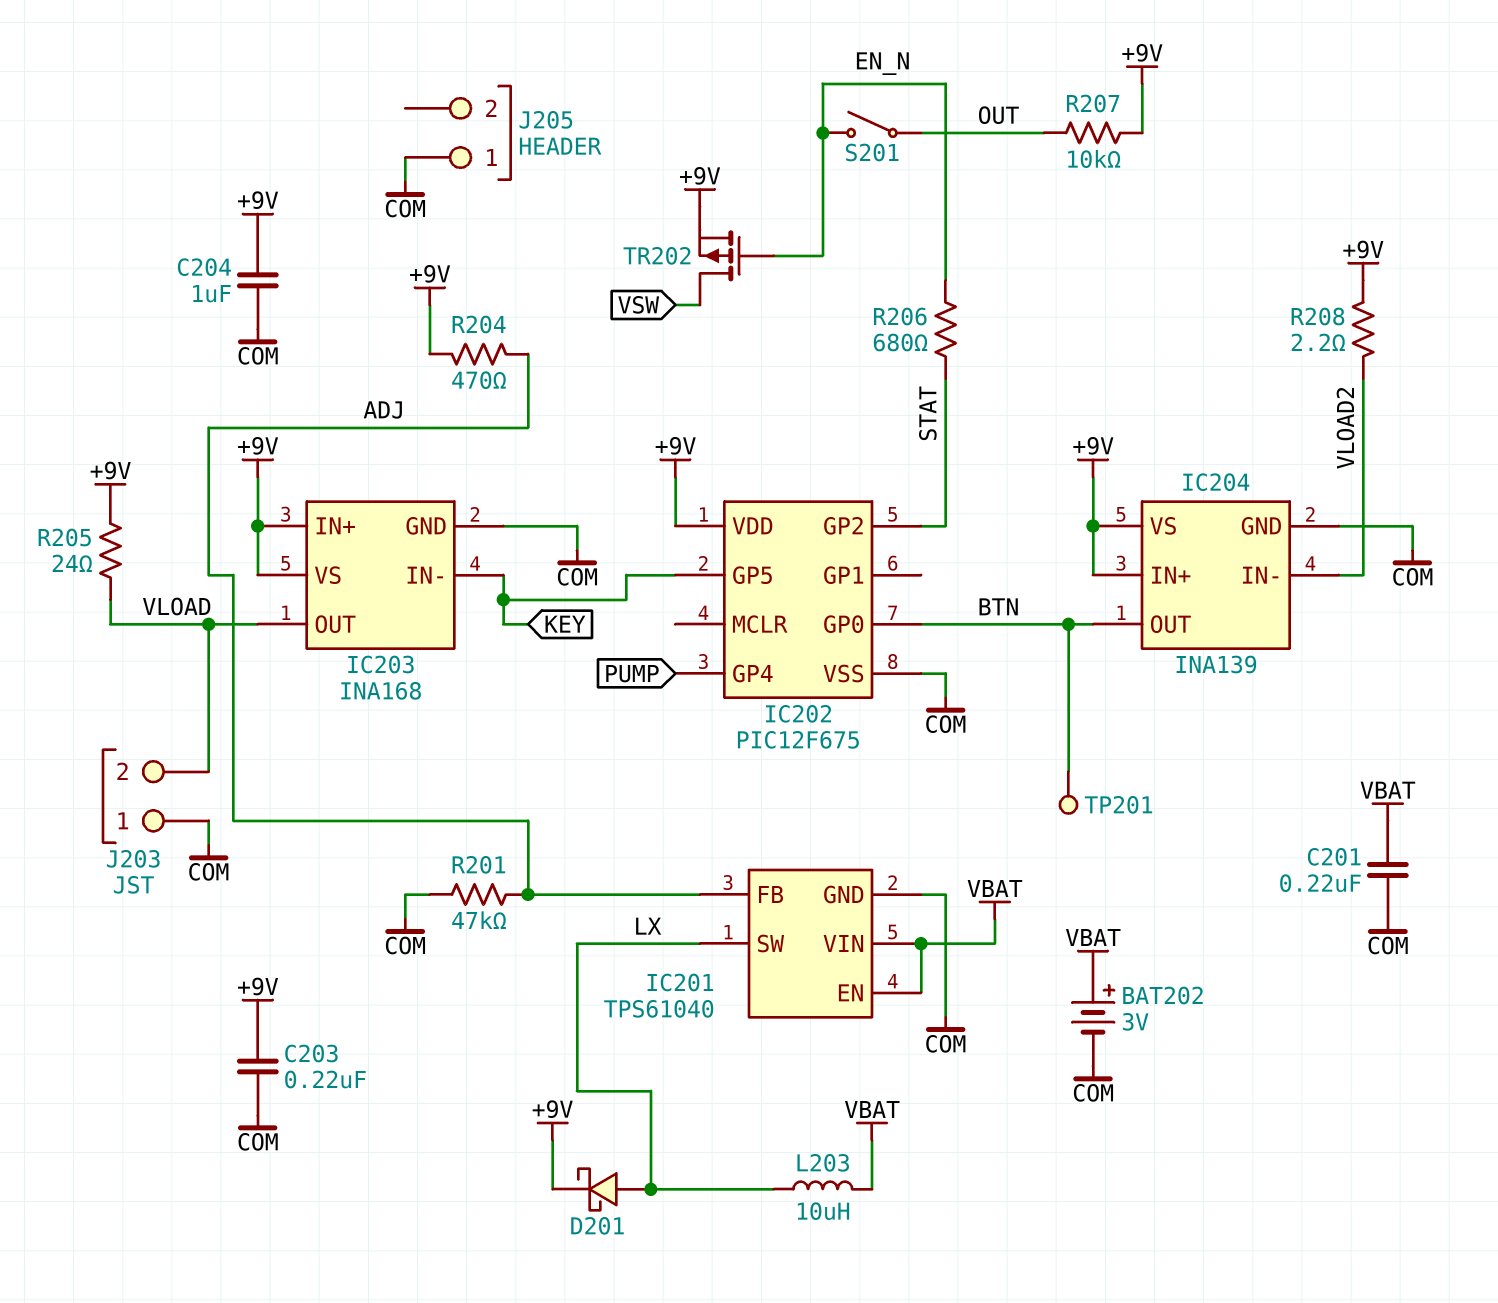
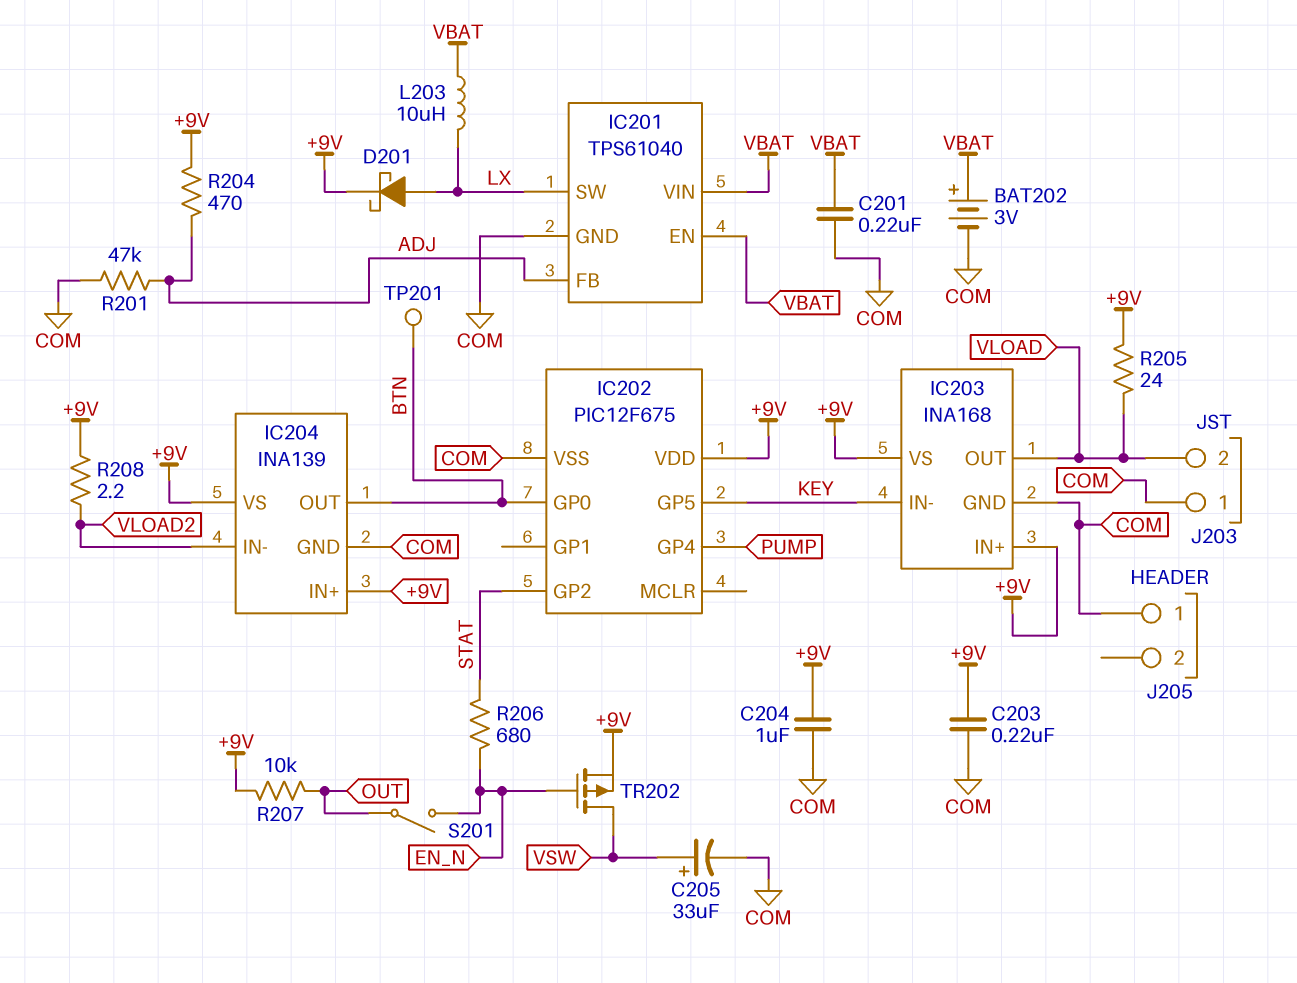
C205: none -> 33uF (plus VSW, minus COM)

